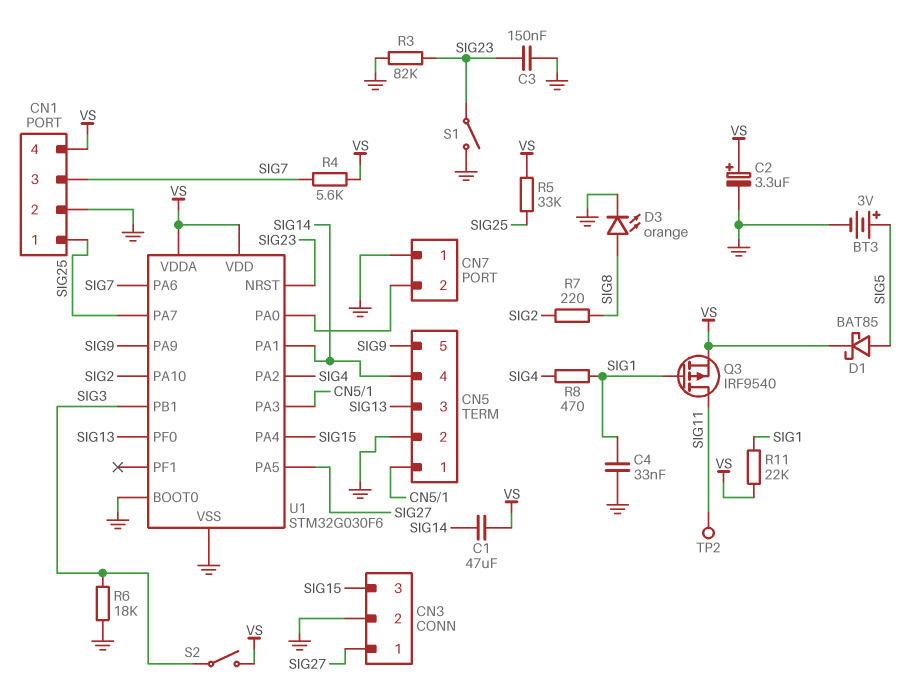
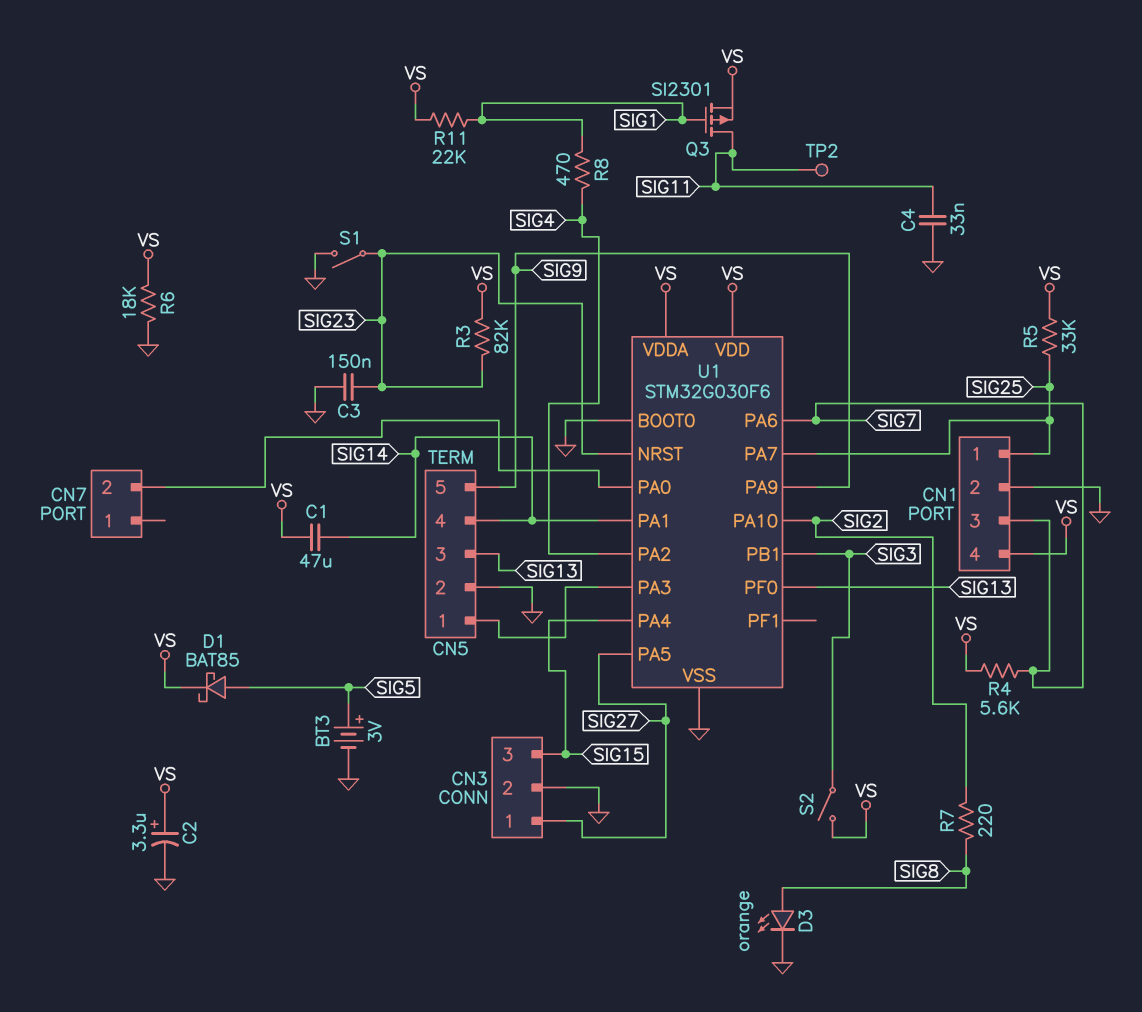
C4: 33nF (GND, SIG1) -> 33nF (GND, SIG11)
CN7 pin 1: GND -> none
Q3: PMOS IRF9540 (G SIG1, D SIG11, S VS) -> PMOS SI2301 (G SIG1, D SIG11, S VS)
R3: 82k (GND, SIG23) -> 82k (SIG23, VS)
R6: 18k (GND, SIG3) -> 18k (GND, VS)

